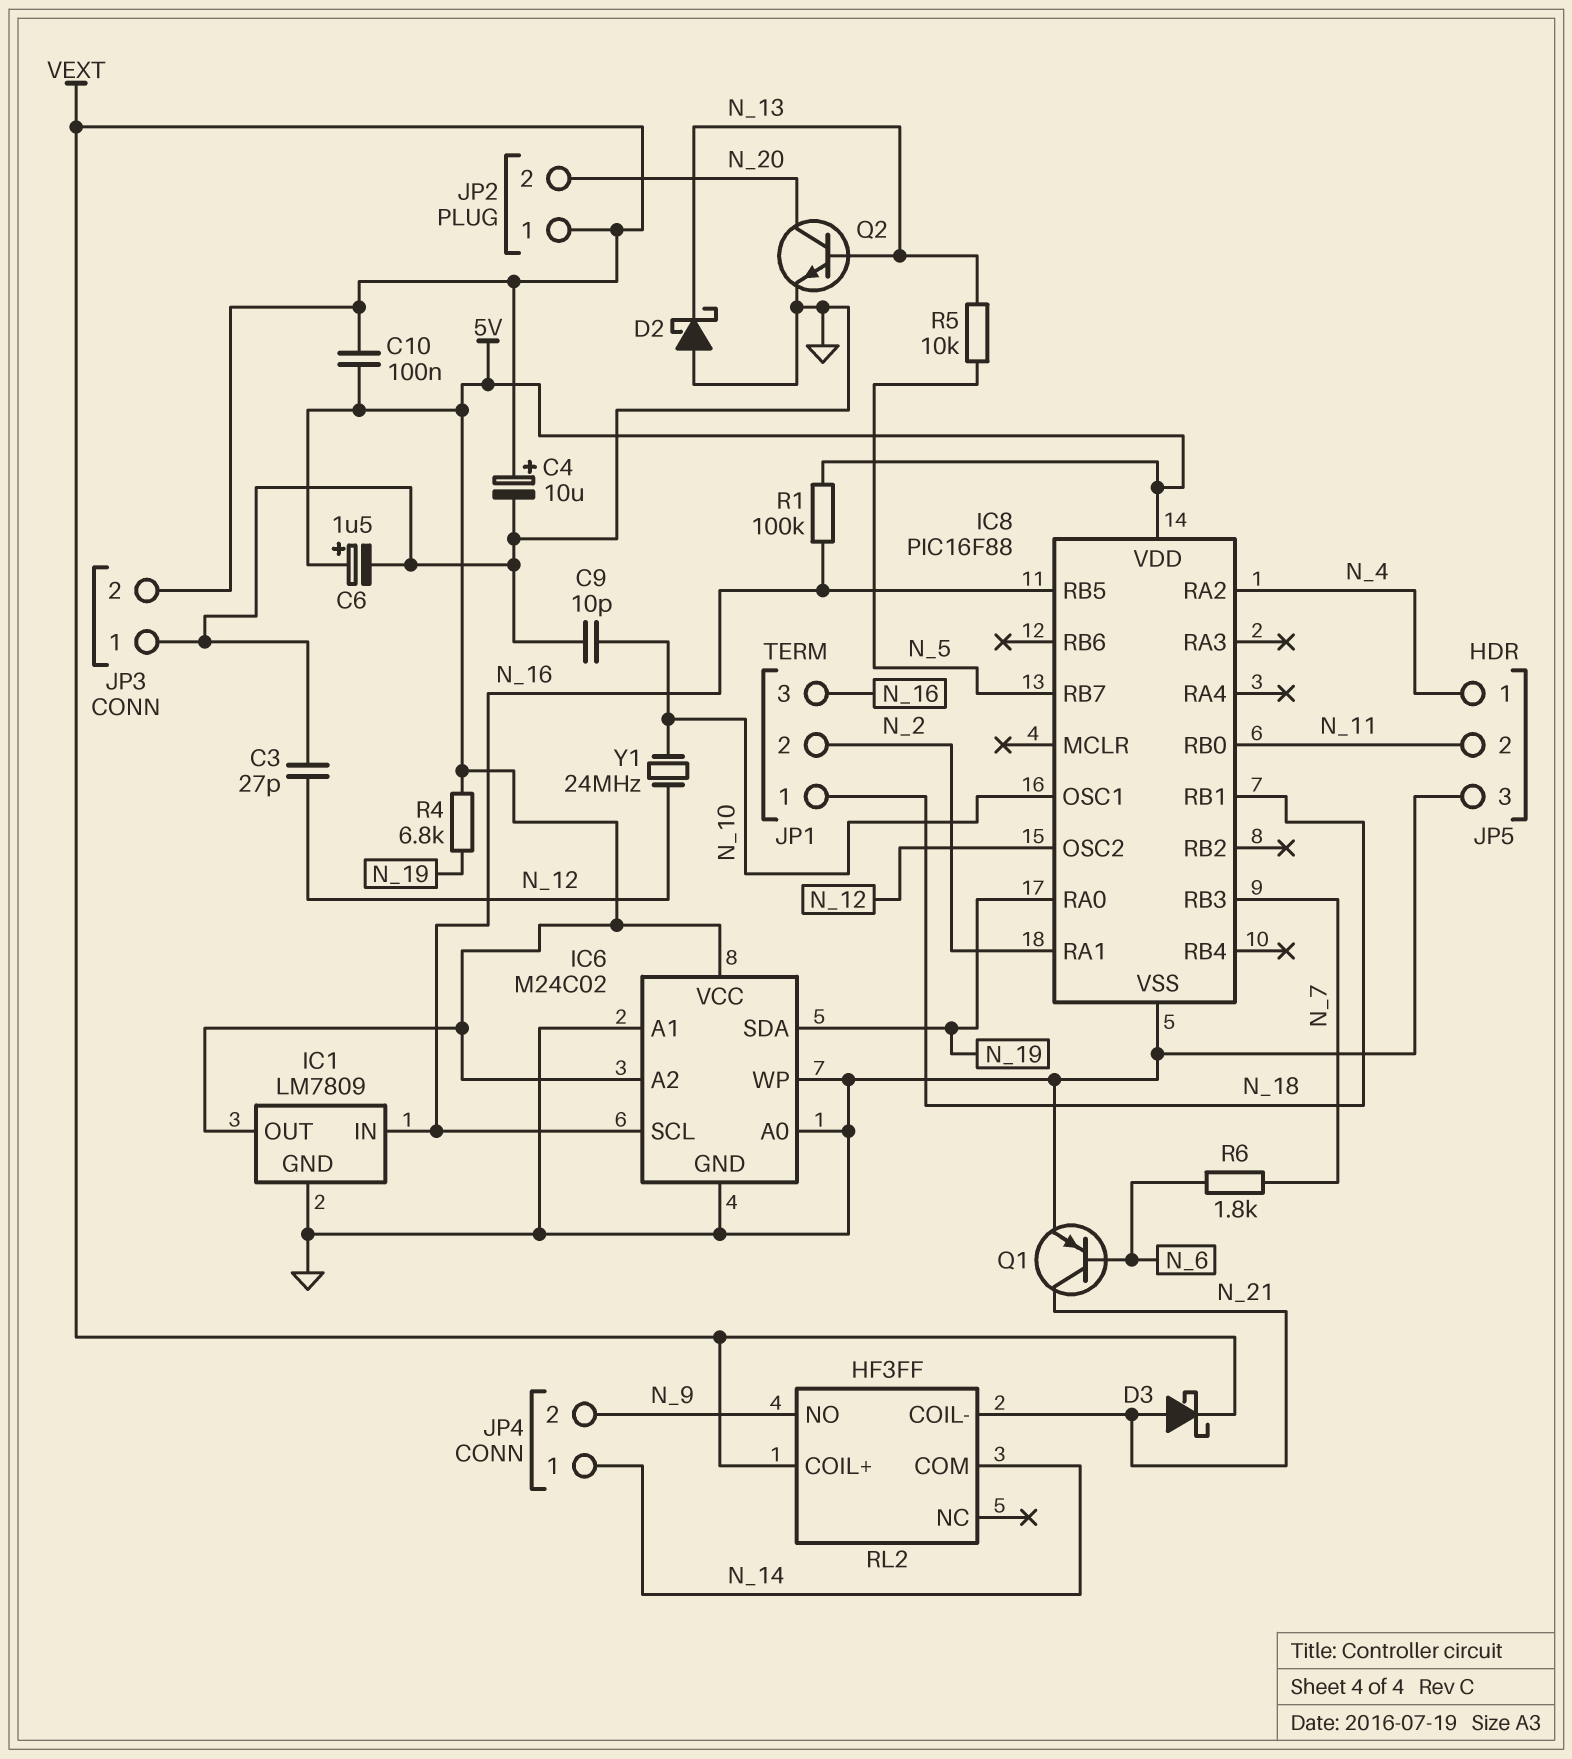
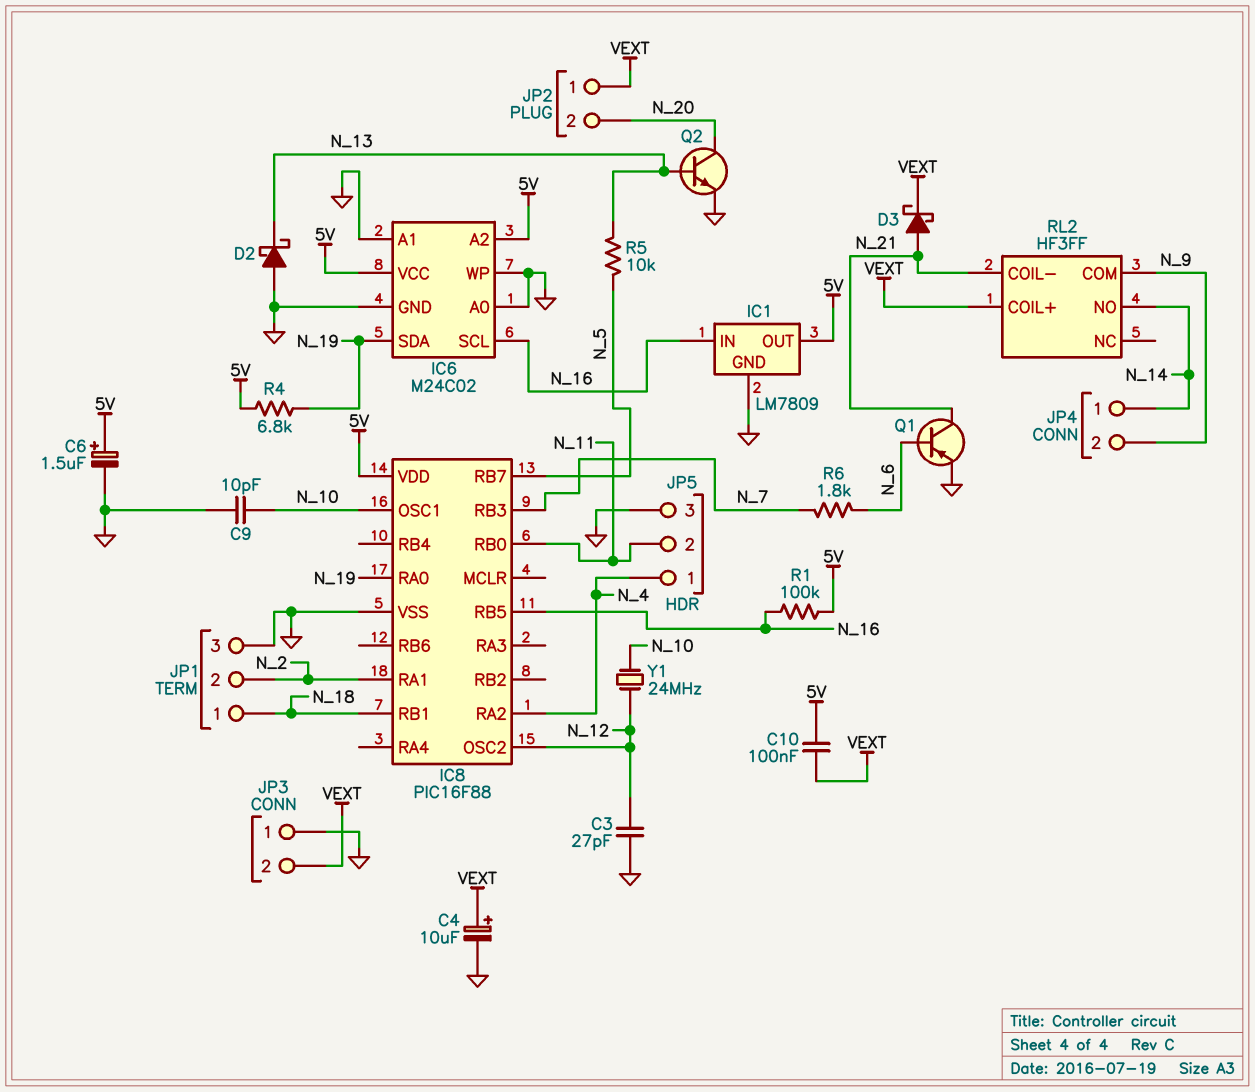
JP1 pin 3: N_16 -> GND
RL2 pin COM: N_14 -> N_9
RL2 pin NO: N_9 -> N_14

